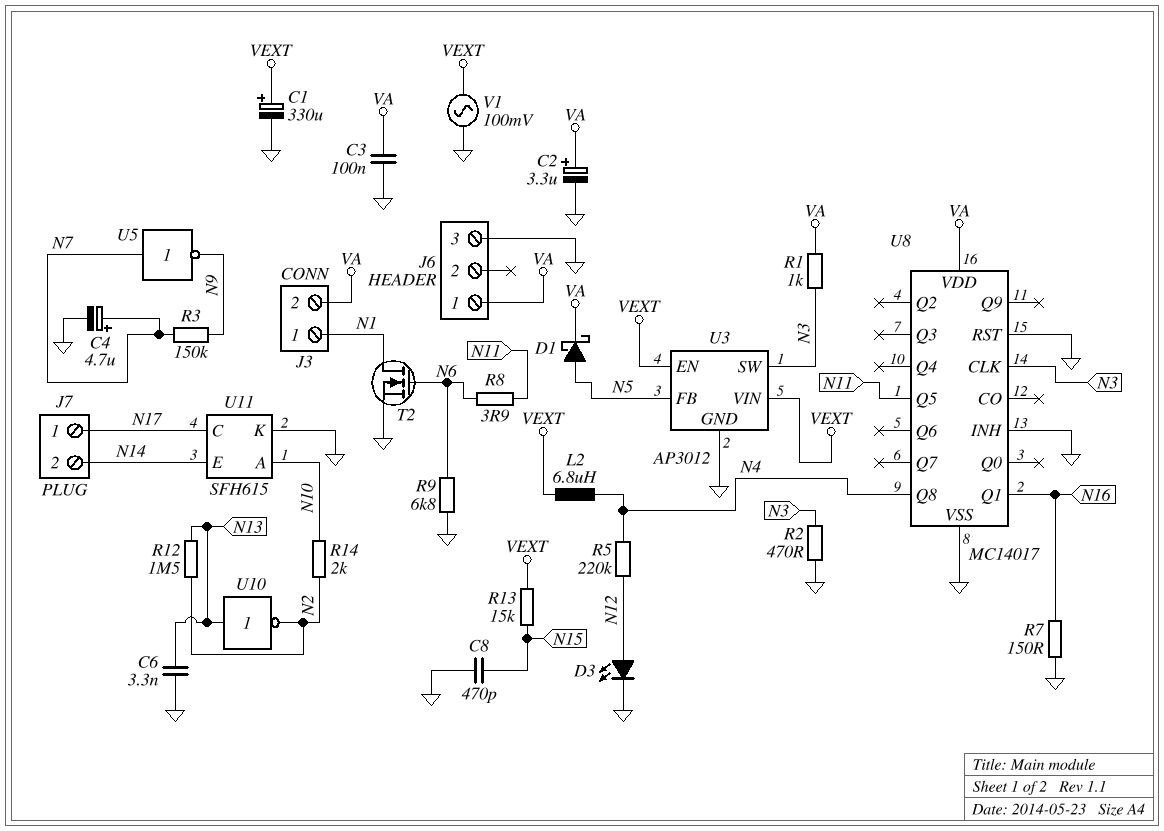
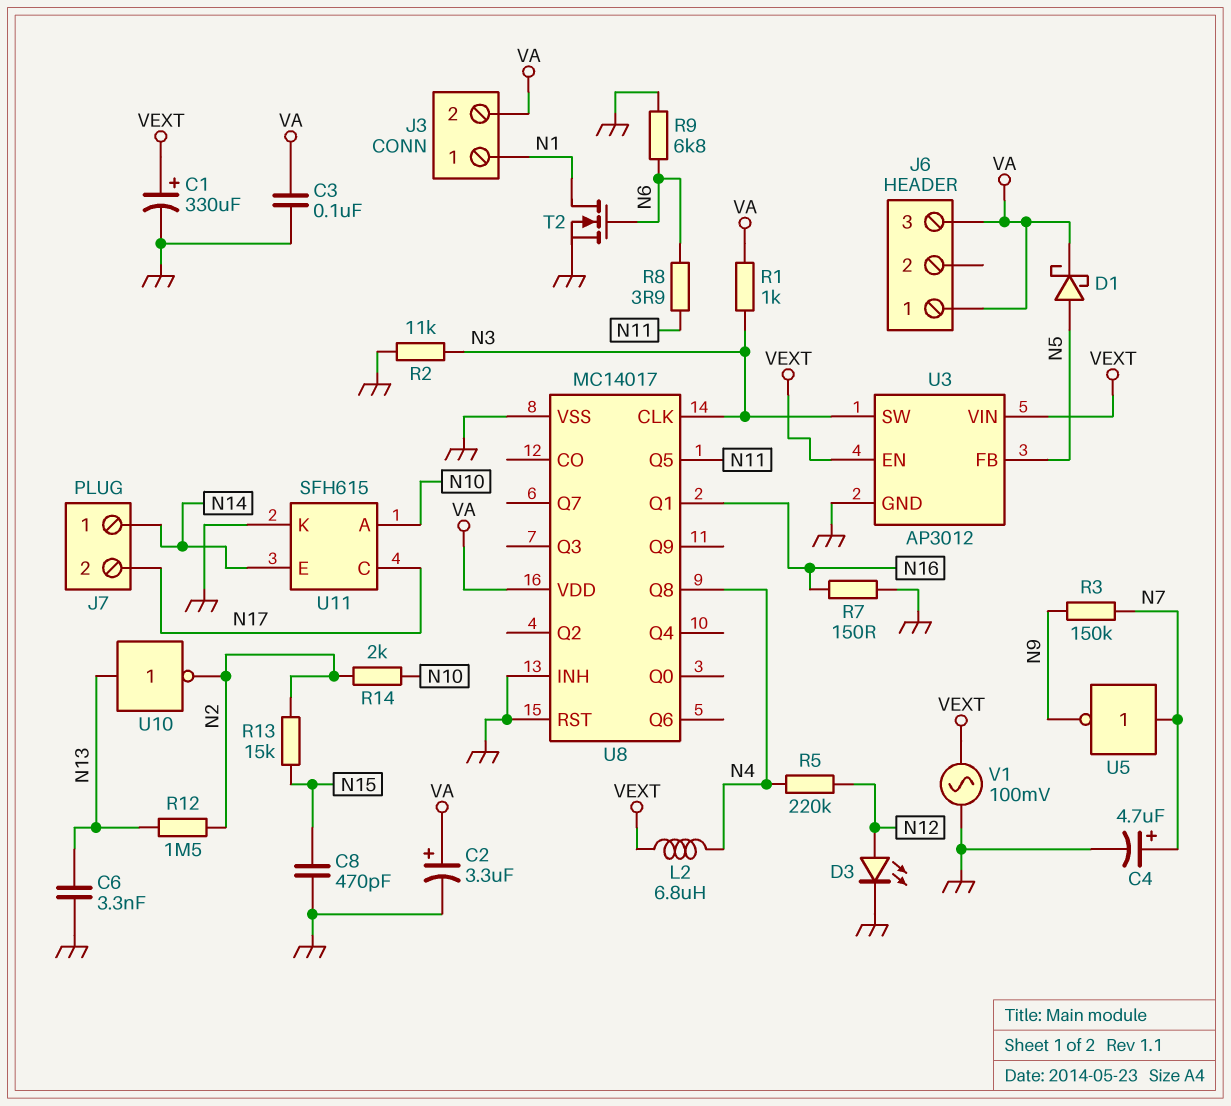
J6 pin 3: GND -> VA
J7 pin 1: N17 -> N14
J7 pin 2: N14 -> N17
R2: 470 (GND, N3) -> 11k (GND, N3)
R13: 15k (N15, VEXT) -> 15k (N2, N15)

